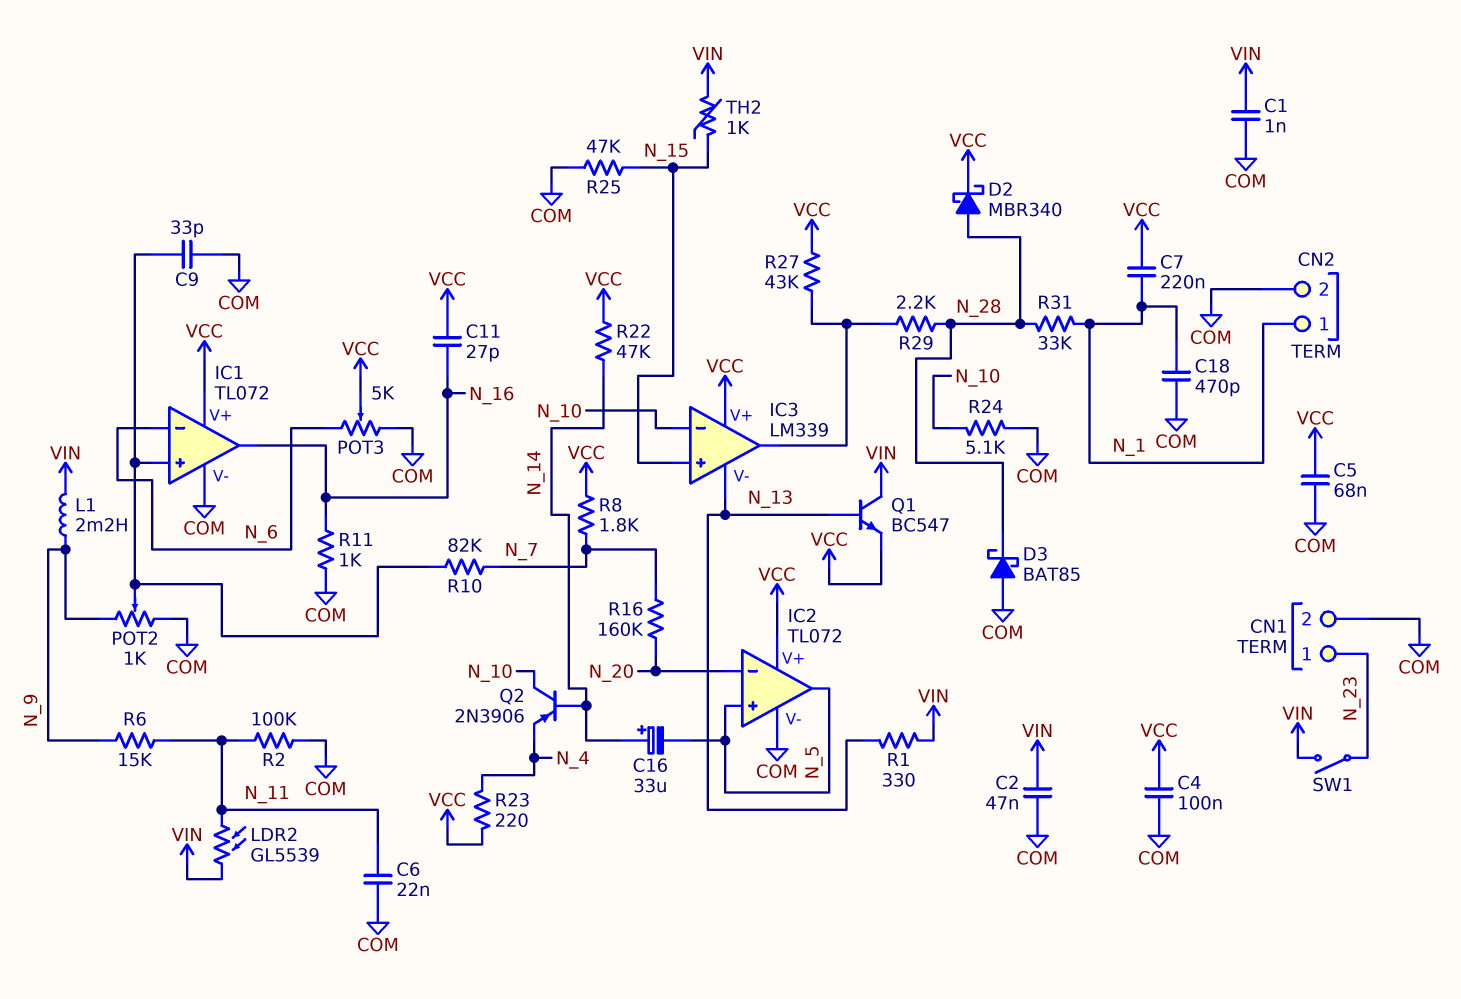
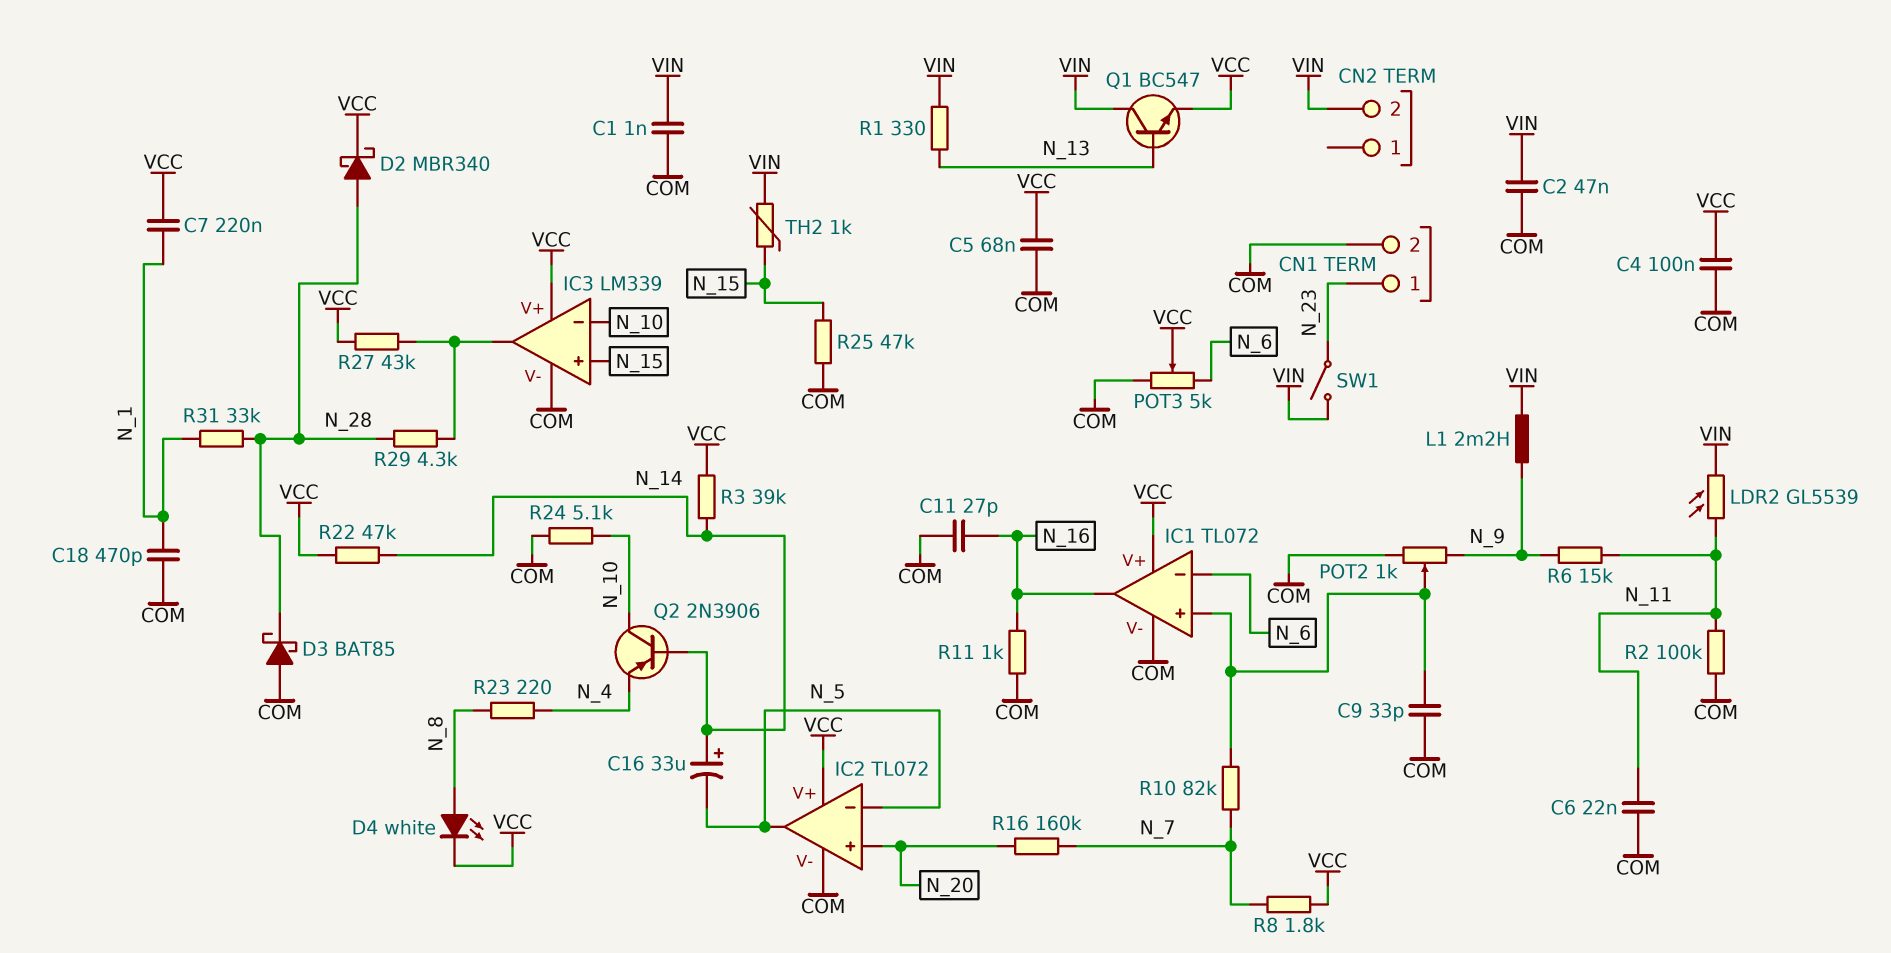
C11: 27pF (N_16, VCC) -> 27pF (COM, N_16)
CN2 pin 1: N_1 -> none
CN2 pin 2: COM -> VIN
D4: none -> LED white (A N_8, K VCC)
IC2 pin in+: N_5 -> N_20
IC2 pin in-: N_20 -> N_5
IC3 pin V-: N_13 -> COM
R3: none -> 39k (N_14, VCC)
R23: 220 (N_4, VCC) -> 220 (N_4, N_8)
R29: 2.2k (IC3/out, N_28) -> 4.3k (IC3/out, N_28)

